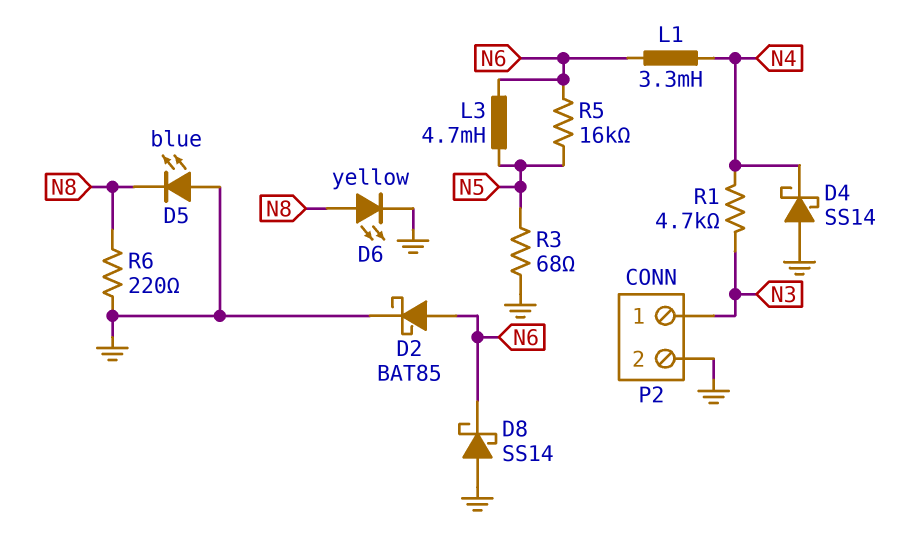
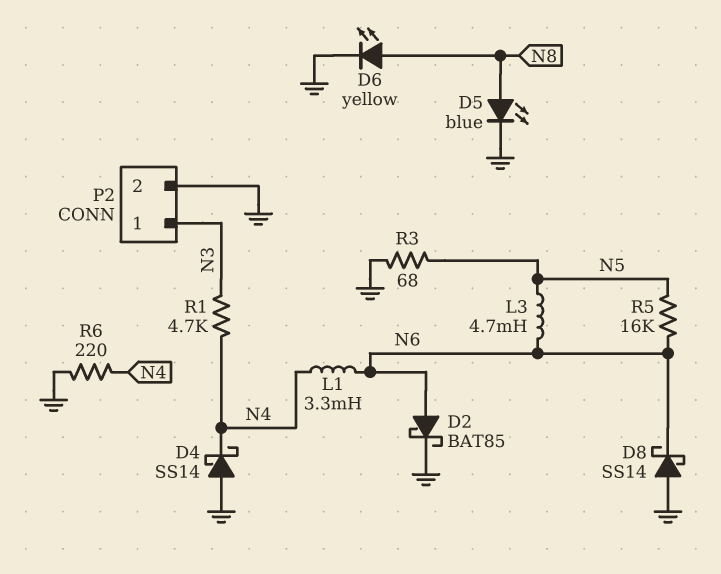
D5: LED blue (A GND, K N8) -> LED blue (A N8, K GND)
R6: 220 (GND, N8) -> 220 (GND, N4)

